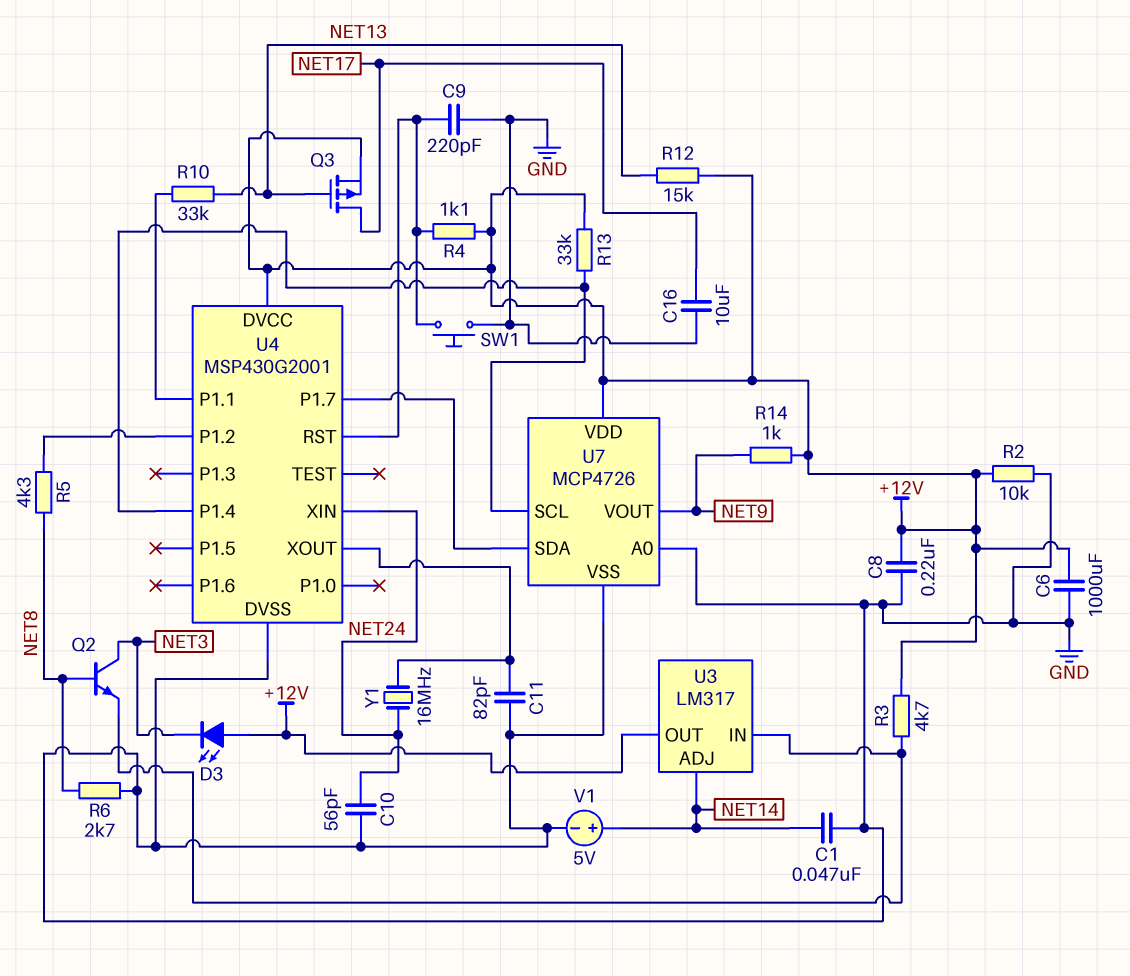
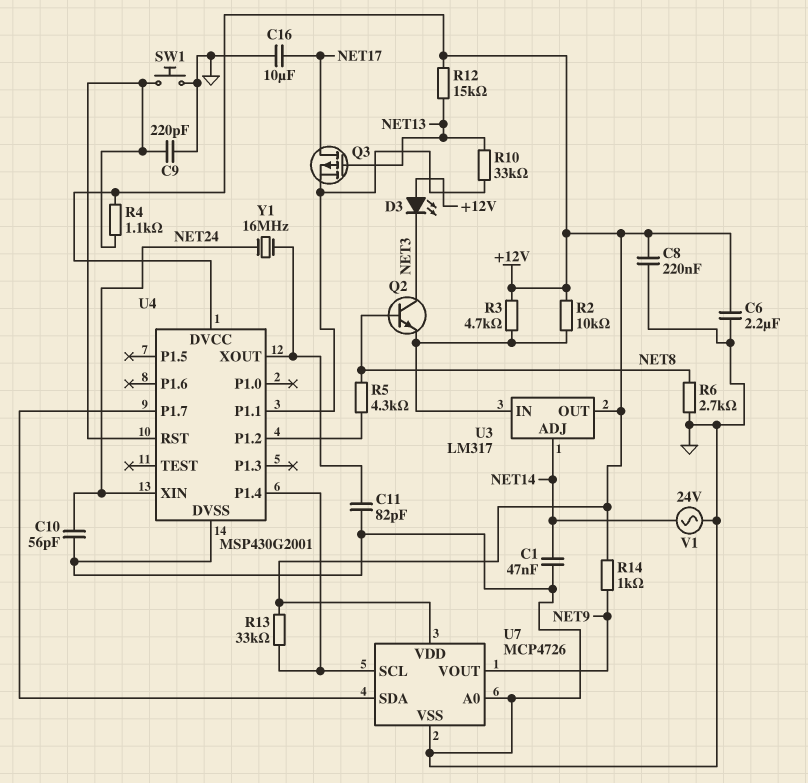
C6: 1000uF (+12V, GND) -> 2.2uF (+12V, GND)
Q3: PMOS (G NET13, D NET17, S +12V) -> PMOS (G NET13, D NET17, S U4/P1.1)
R2: 10k (+12V, GND) -> 10k (+12V, U3/IN)
V1: 5V (plus NET14, minus GND) -> AC 24V (GND, NET14)

